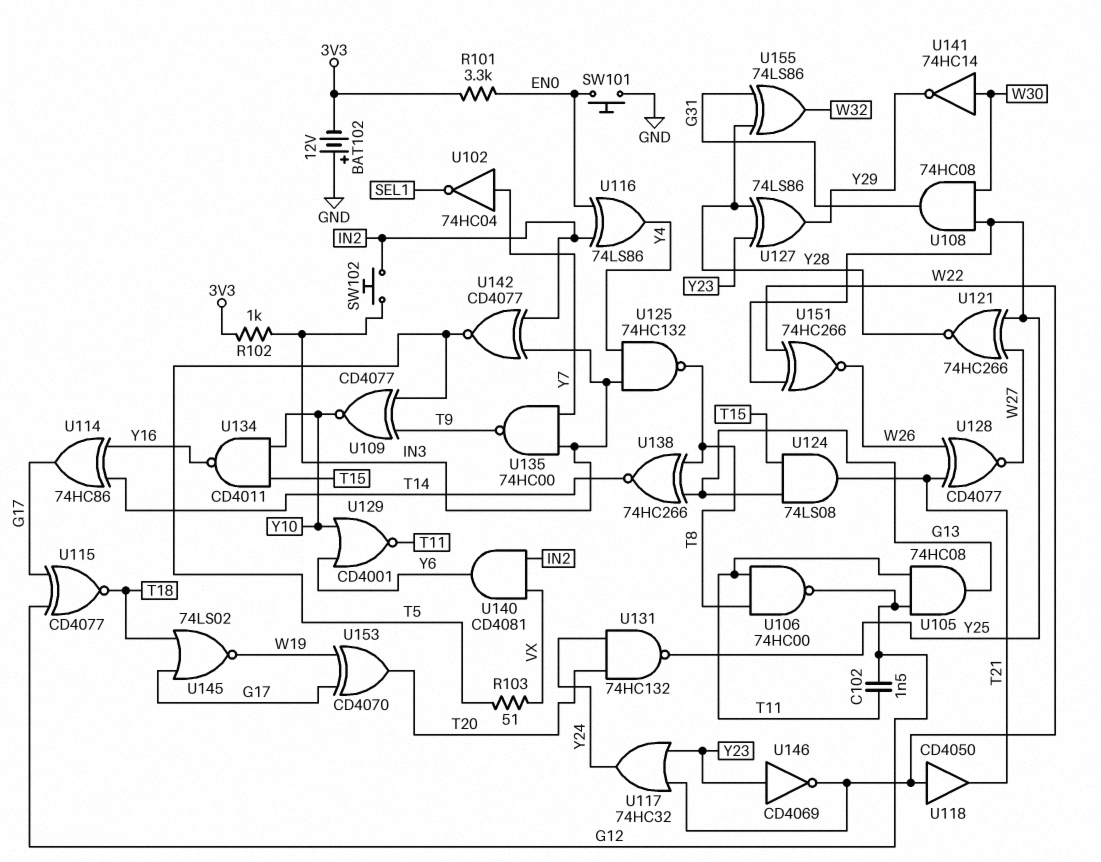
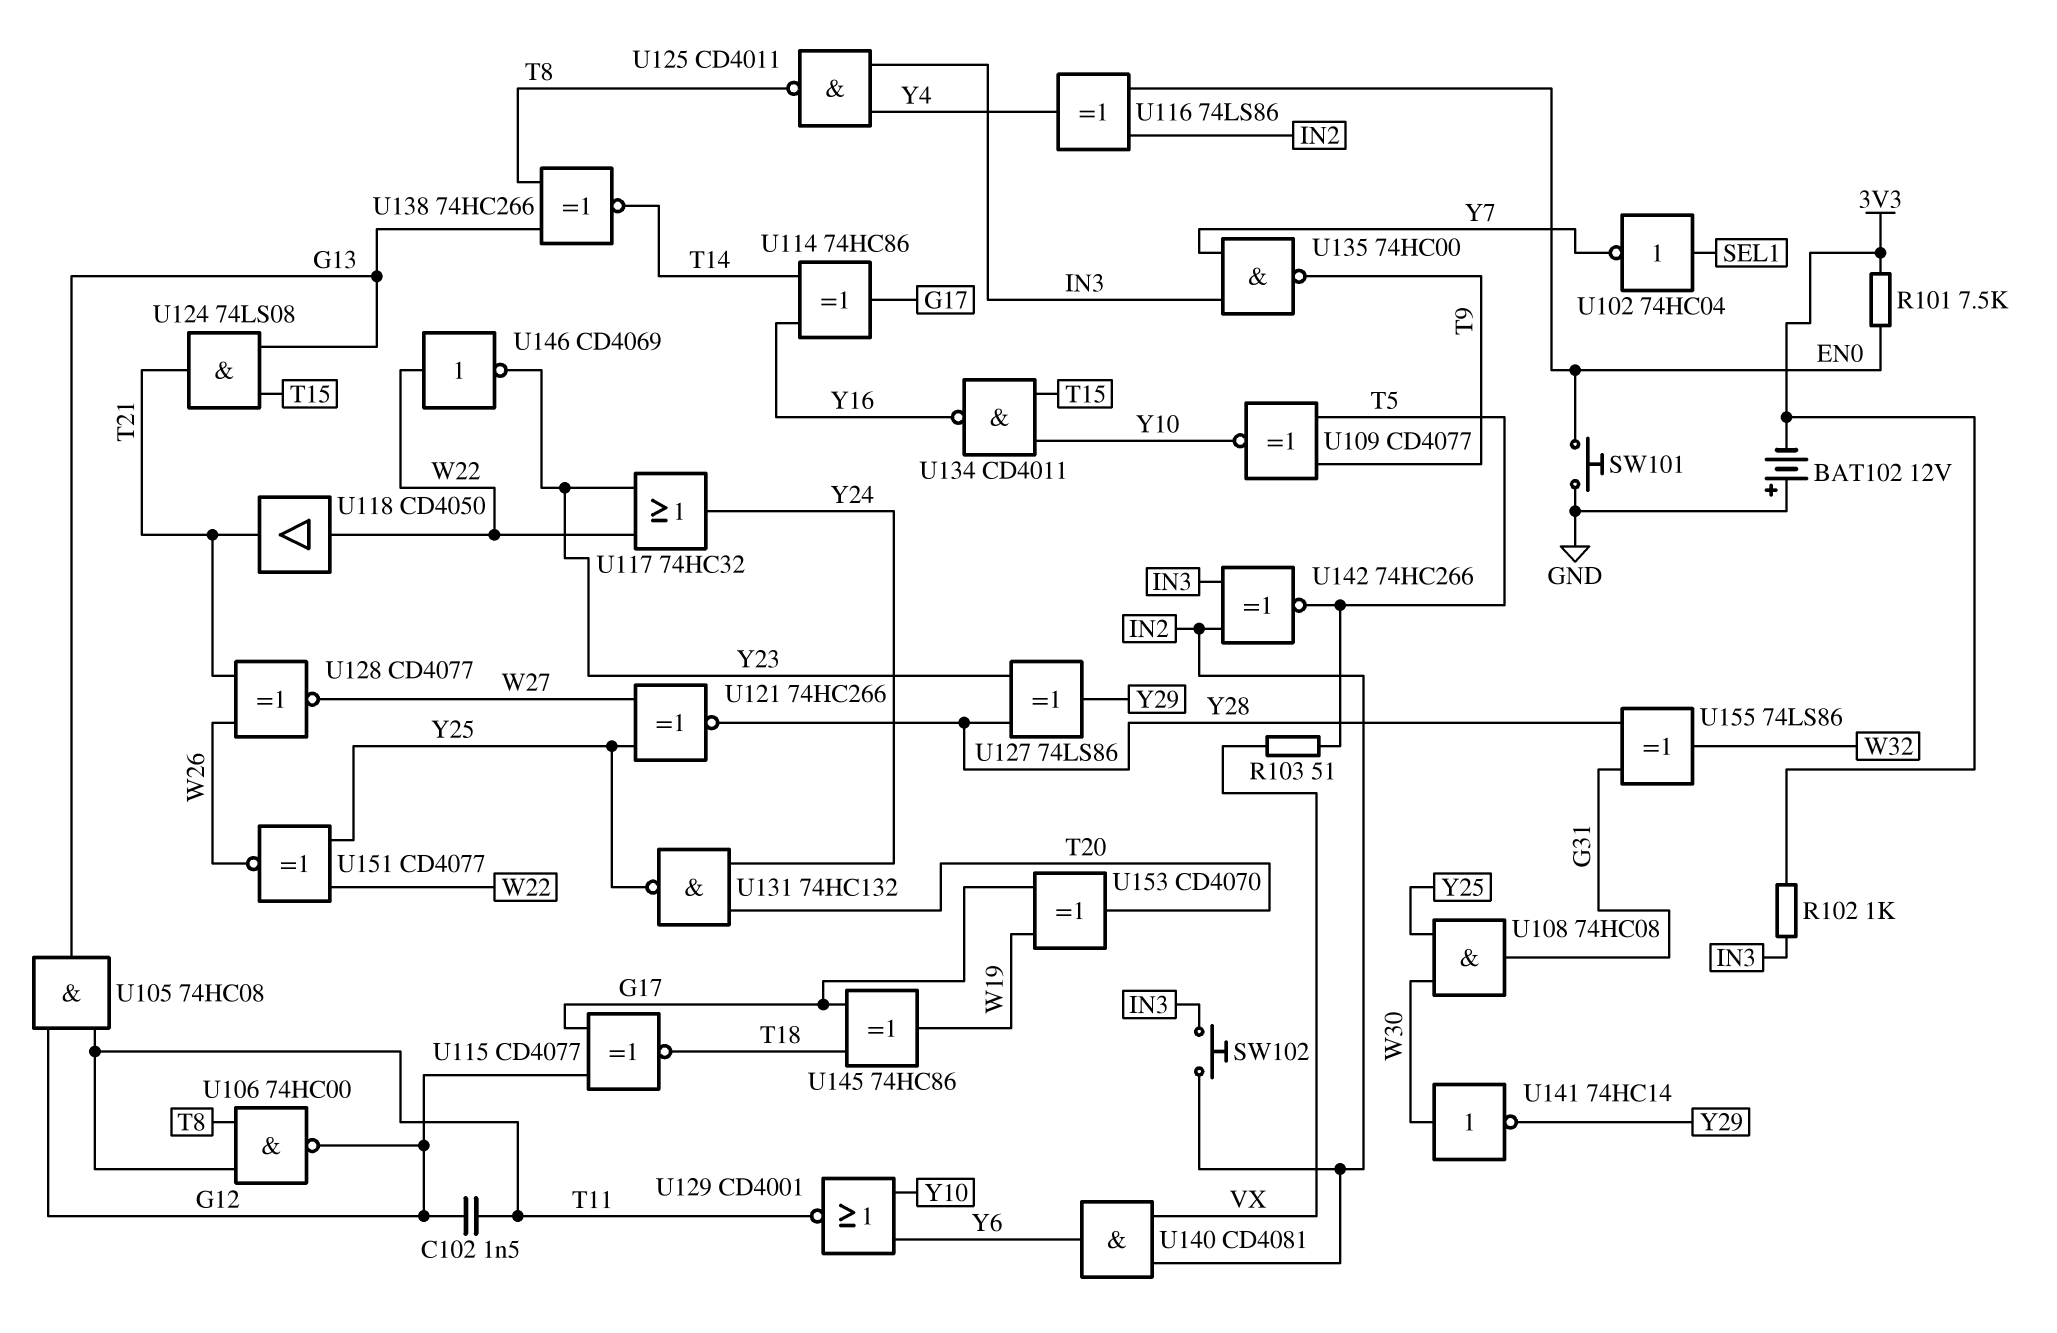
R101: 3.3k (3V3, EN0) -> 7.5k (3V3, EN0)
U102: NOT 74HC04 (in Y7, out SEL1) -> NOT 74HC04 (in SEL1, out Y7)
U125: NAND 74HC132 (in IN3, in Y4, out T8) -> NAND CD4011 (in IN3, in Y4, out T8)
U142: XNOR CD4077 (in IN2, in IN3, out T5) -> XNOR 74HC266 (in IN2, in IN3, out T5)
U145: NOR 74LS02 (in G17, in T18, out W19) -> XOR 74HC86 (in G17, in T18, out W19)
U146: NOT CD4069 (in Y23, out W22) -> NOT CD4069 (in W22, out Y23)
U151: XNOR 74HC266 (in W22, in Y25, out W26) -> XNOR CD4077 (in W22, in Y25, out W26)

